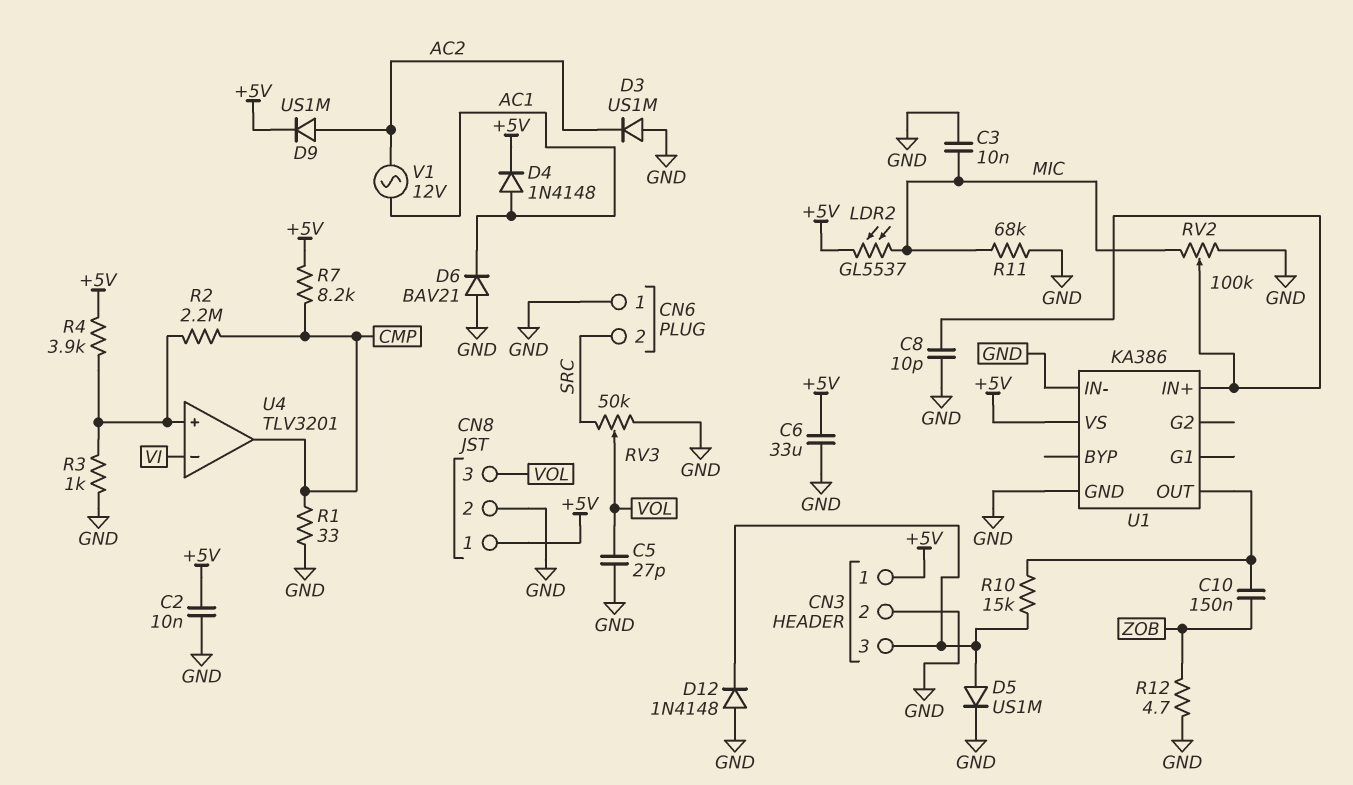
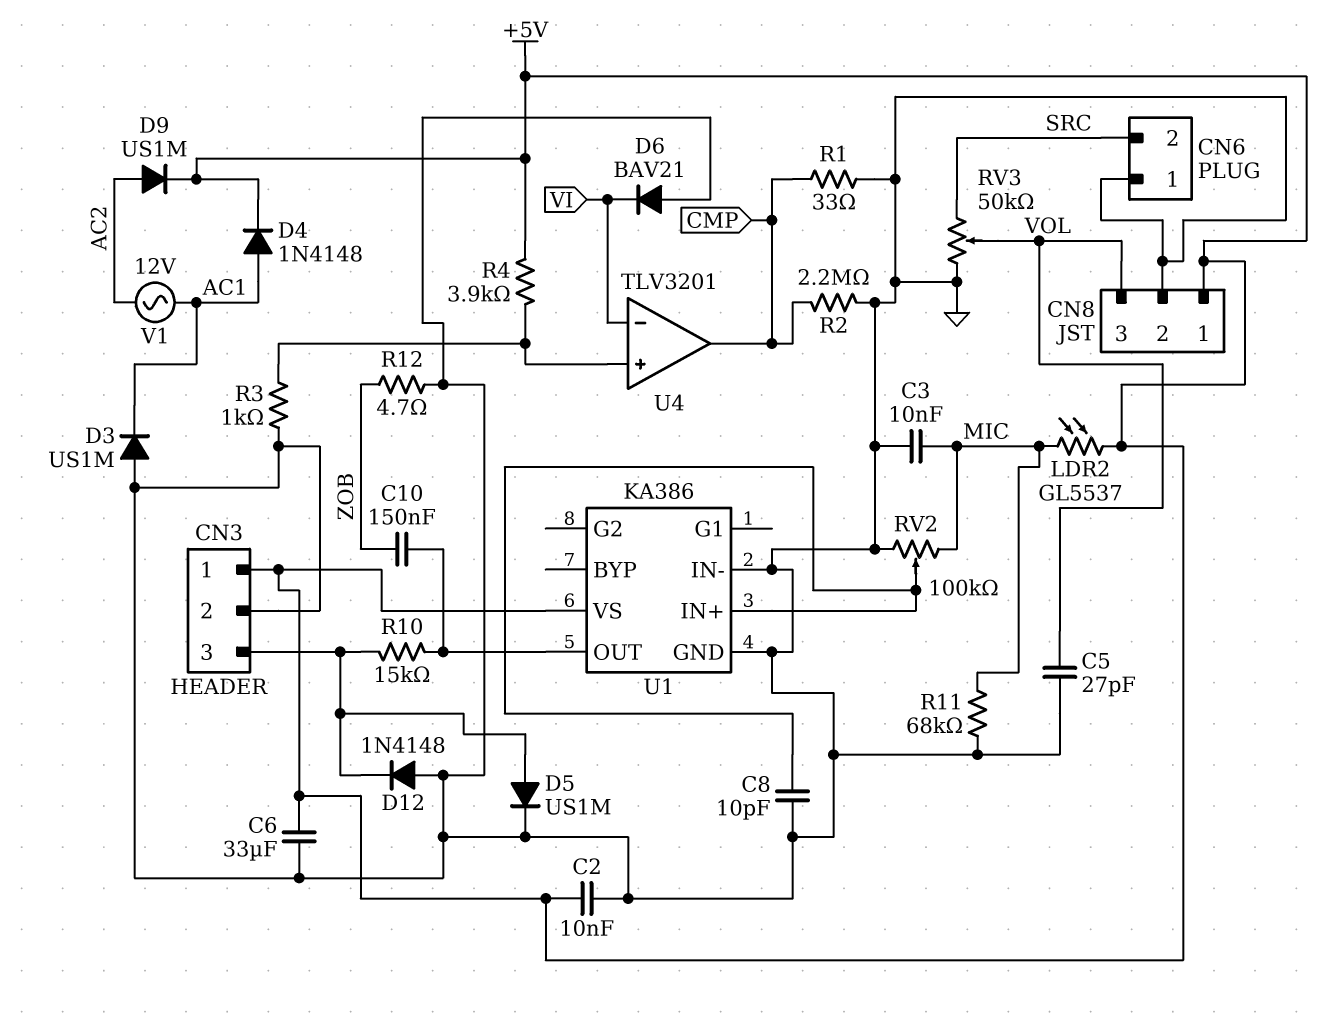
D3: diode US1M (A GND, K AC2) -> diode US1M (A GND, K AC1)
D6: diode BAV21 (A GND, K AC1) -> diode BAV21 (A GND, K VI)
R2: 2.2M (CMP, U4/in+) -> 2.2M (CMP, GND)
R7: 8.2k (+5V, CMP) -> none

